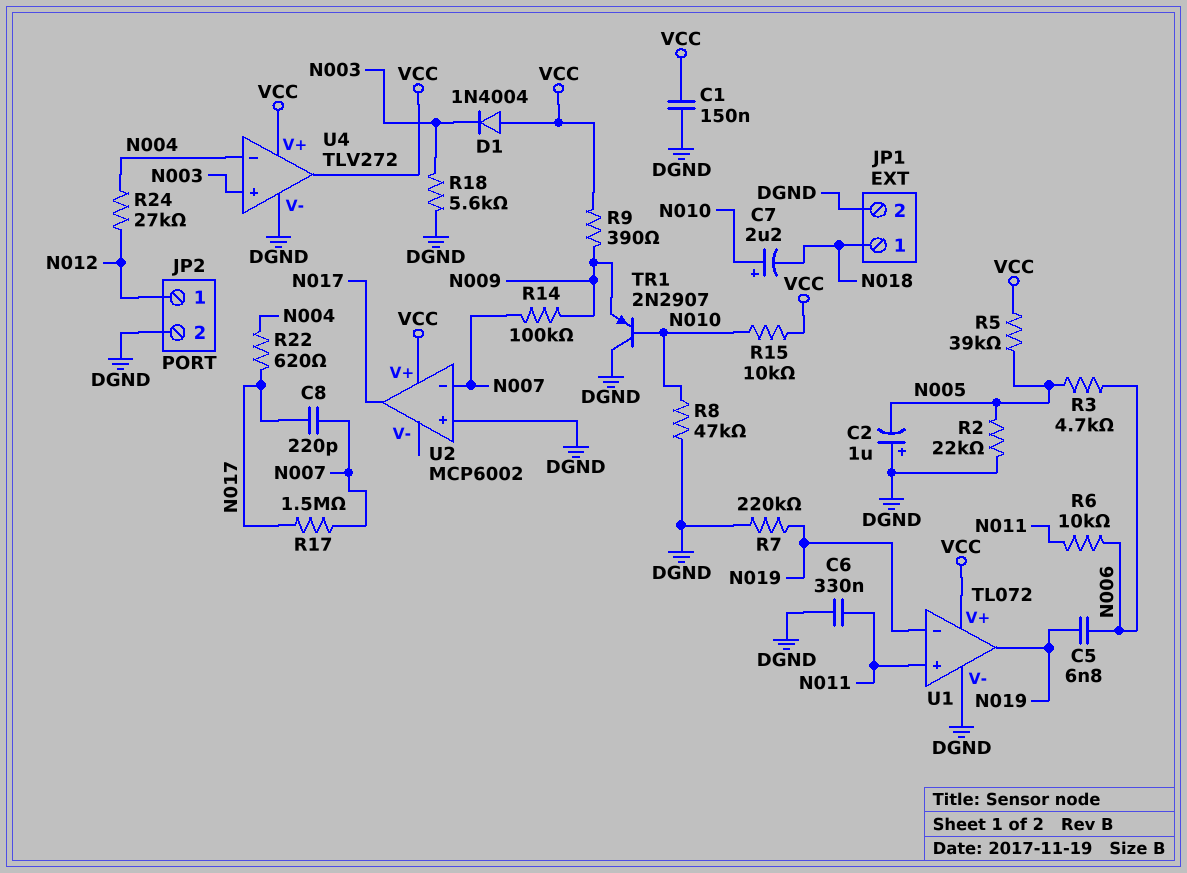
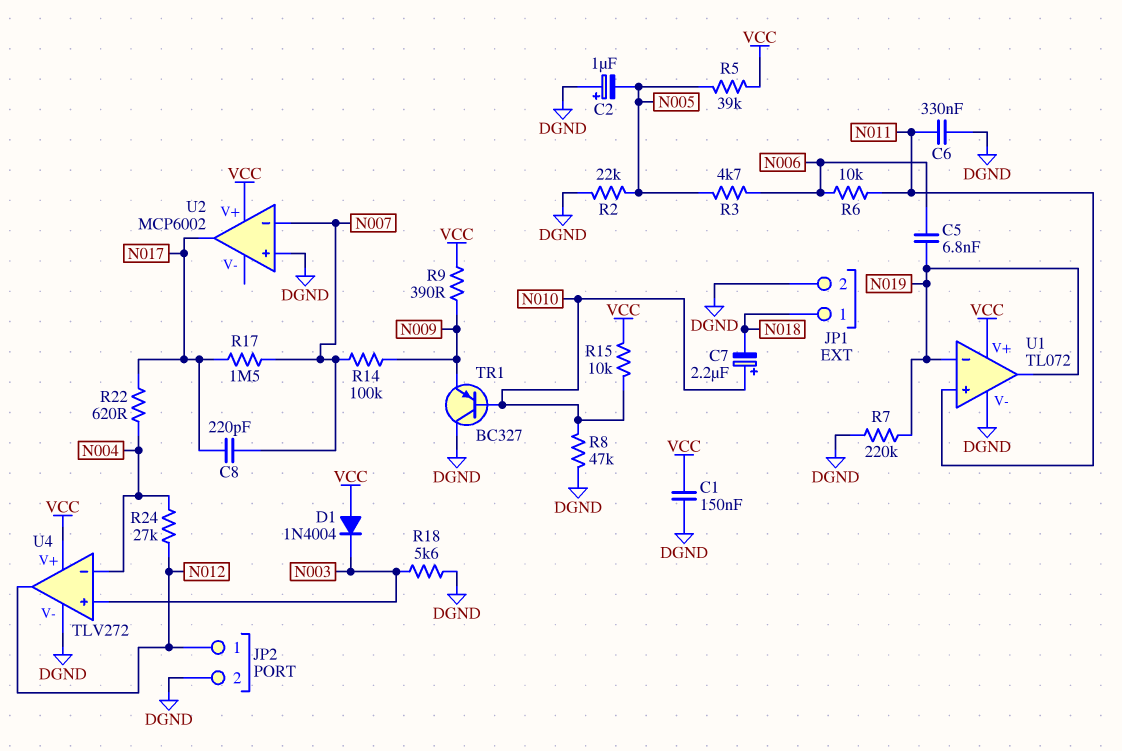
TR1: PNP 2N2907 (B N010, C DGND, E N009) -> PNP BC327 (B N010, C DGND, E N009)
U4 pin out: VCC -> N012

